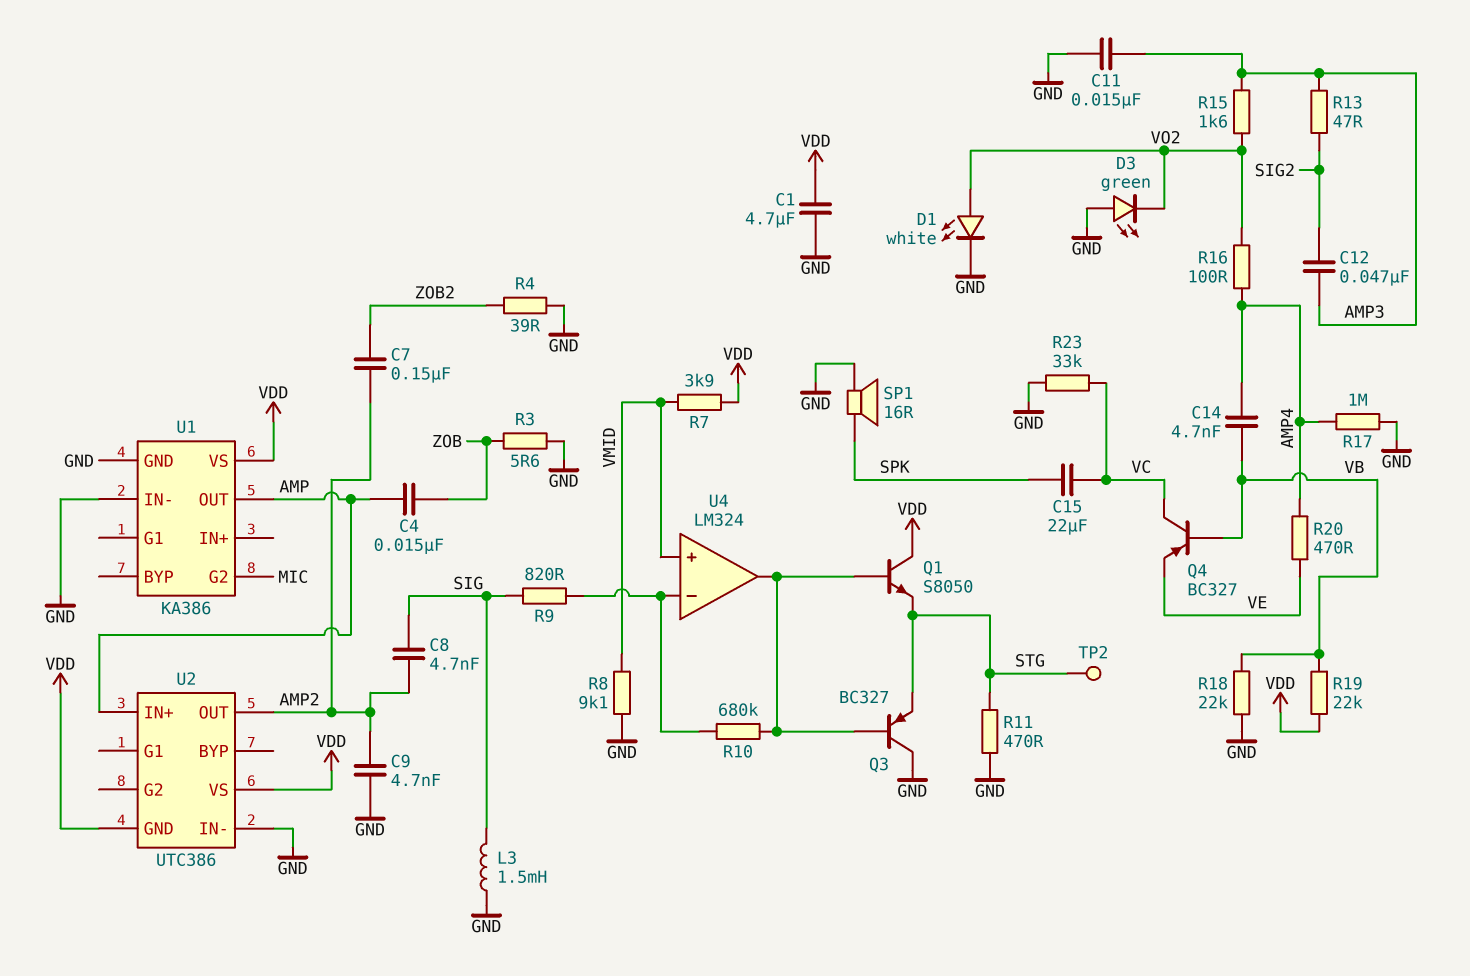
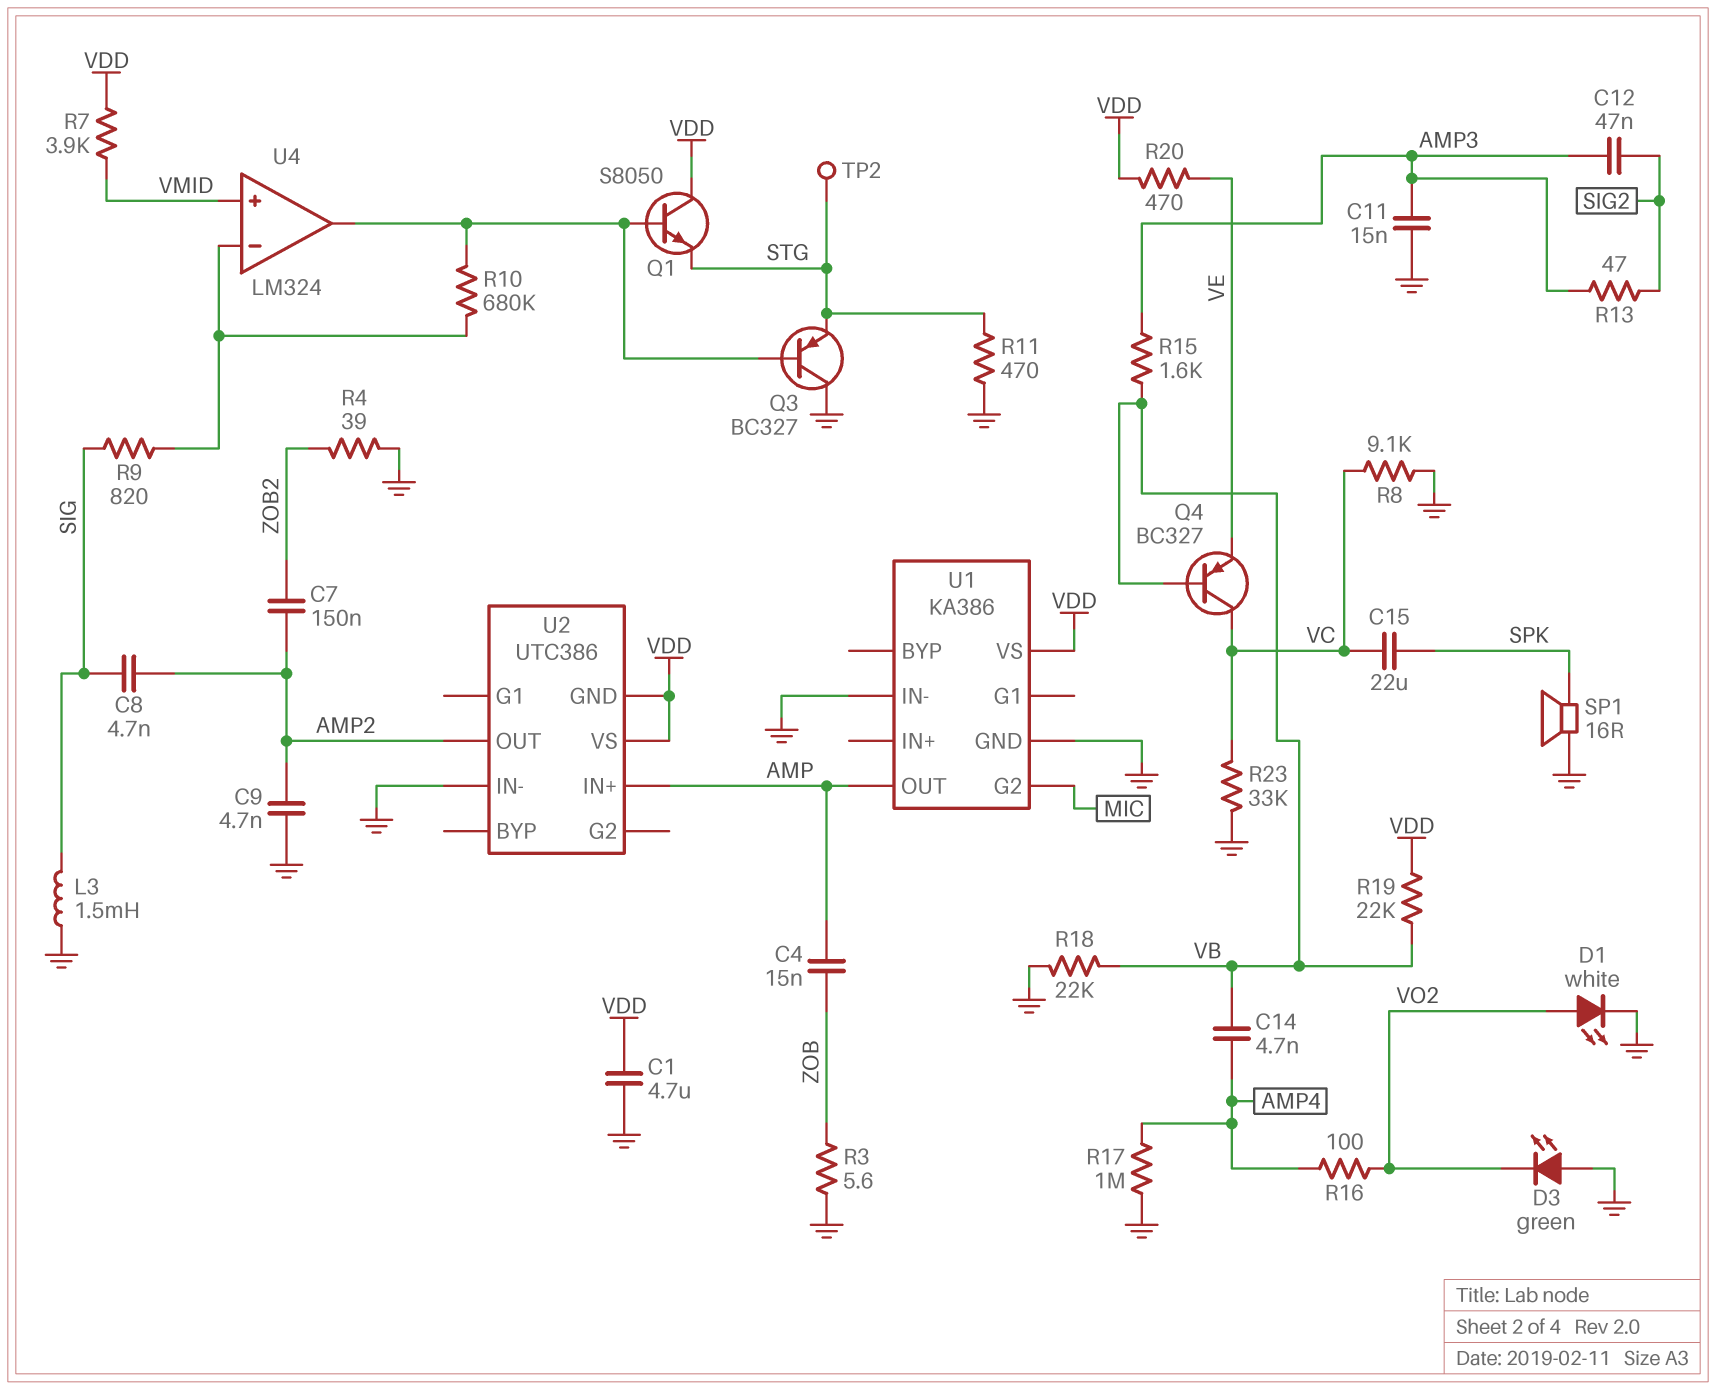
R8: 9.1k (GND, VMID) -> 9.1k (GND, VC)
R15: 1.6k (AMP3, VO2) -> 1.6k (AMP3, VB)
R20: 470 (AMP4, VE) -> 470 (VDD, VE)

